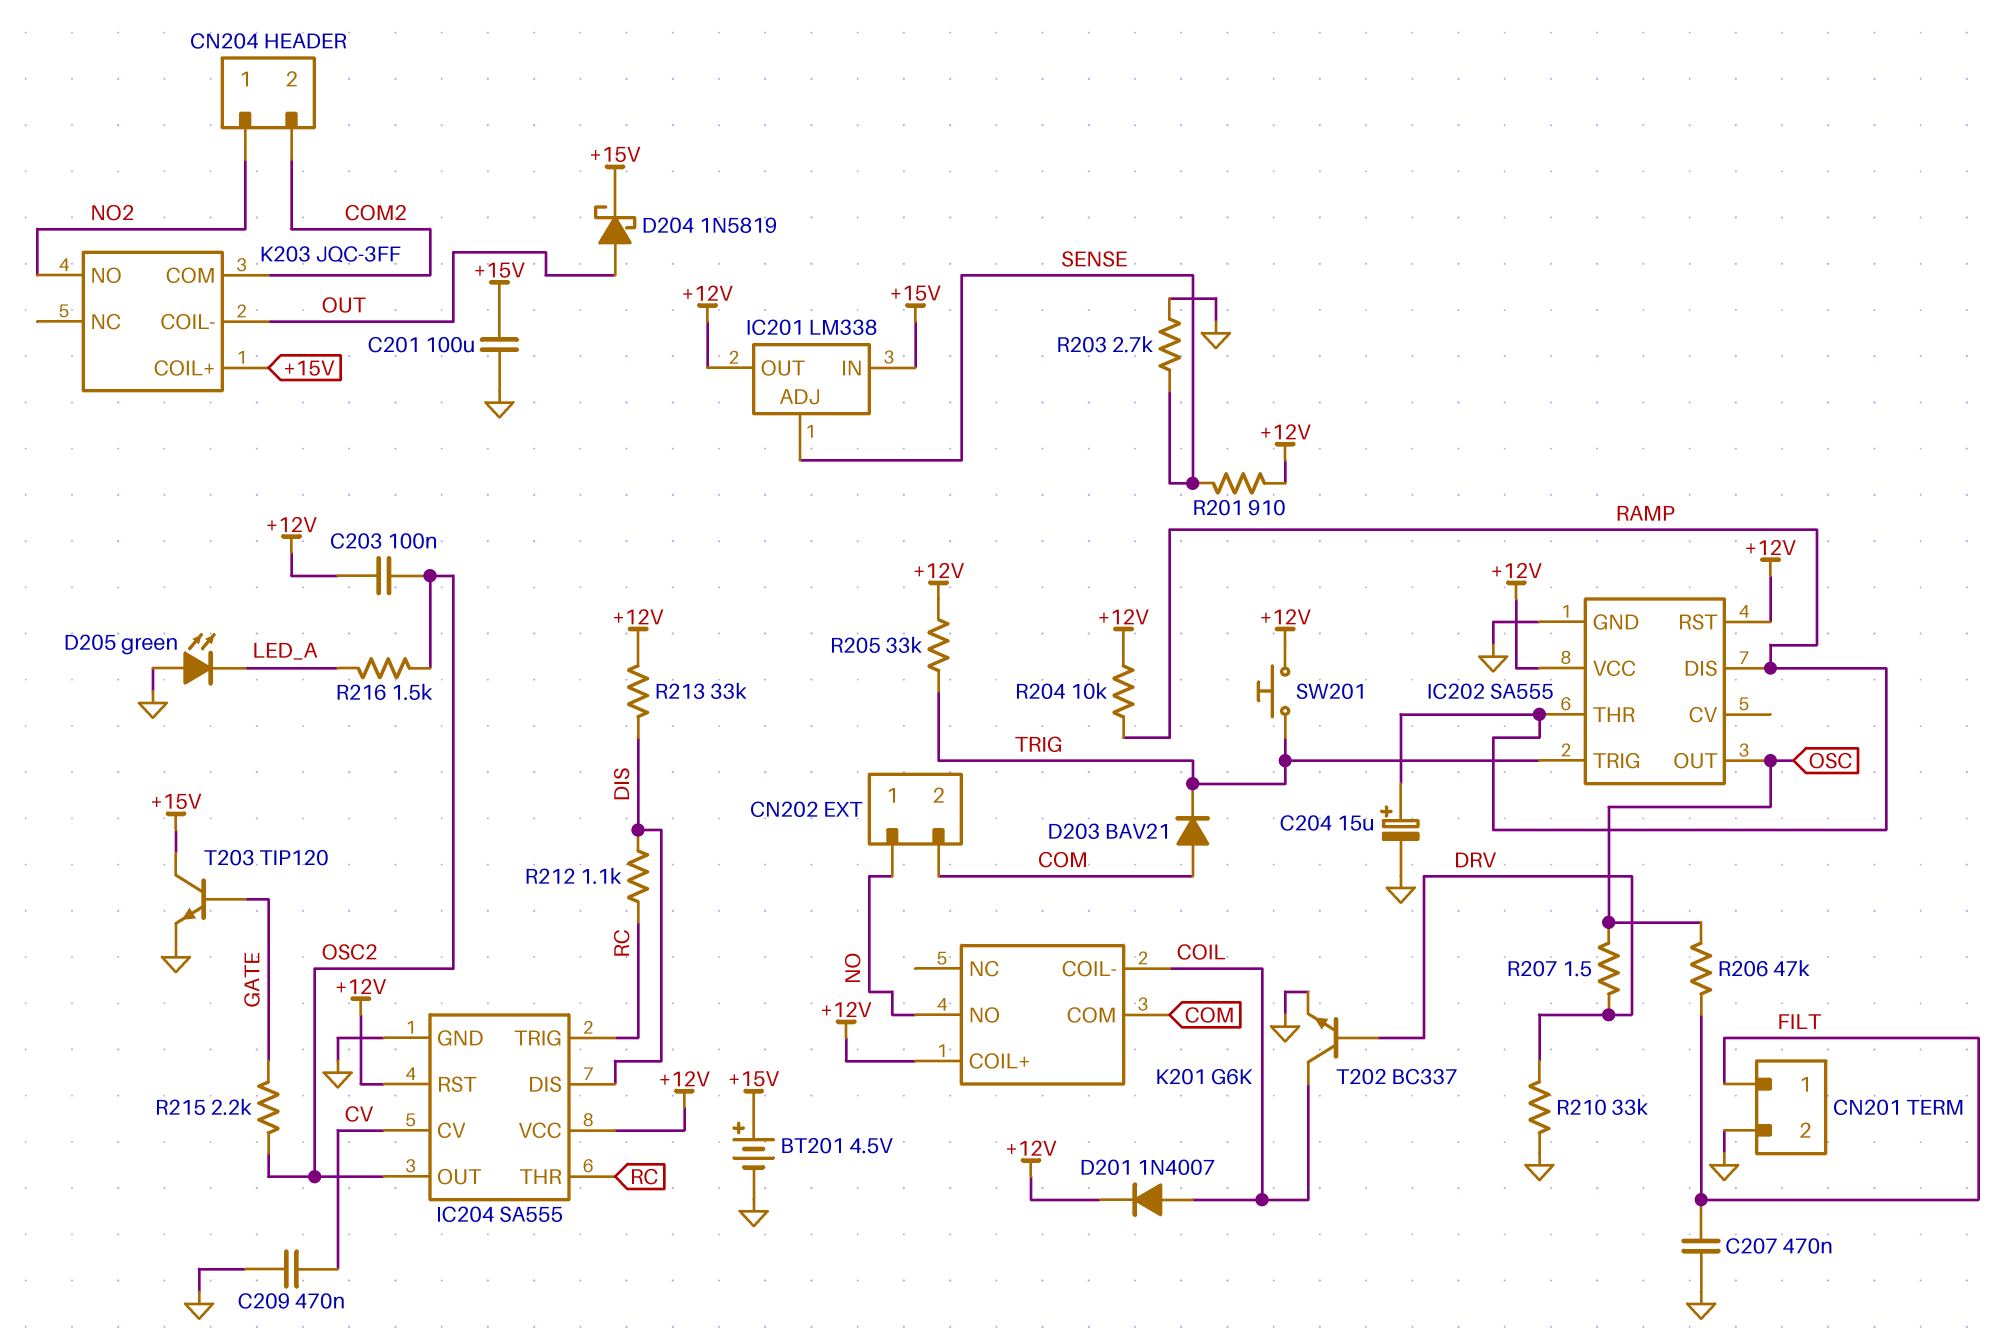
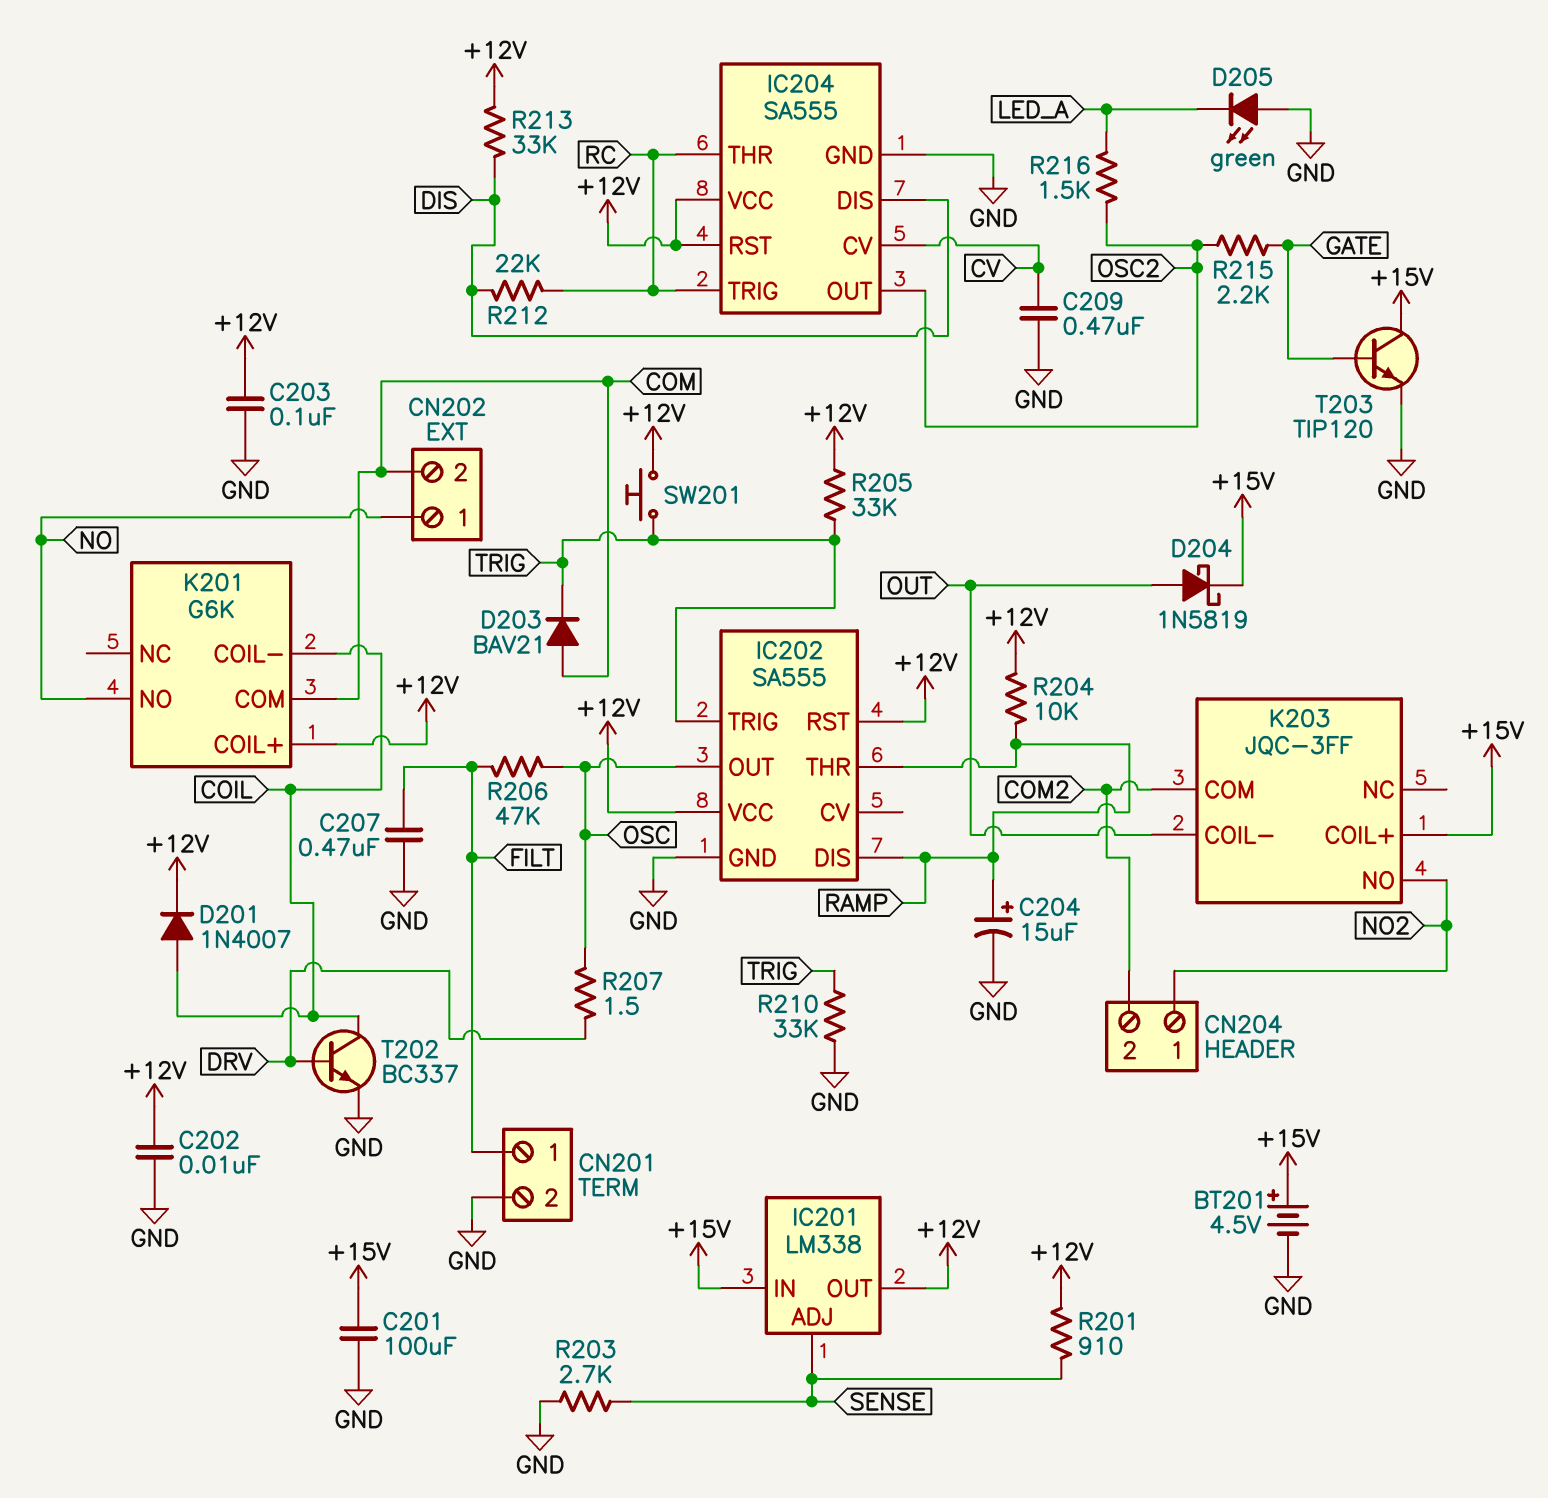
C202: none -> 10nF (+12V, GND)
C203: 100nF (+12V, OSC2) -> 100nF (+12V, GND)
R210: 33k (DRV, GND) -> 33k (GND, TRIG)
R212: 1.1k (DIS, RC) -> 22k (DIS, RC)

